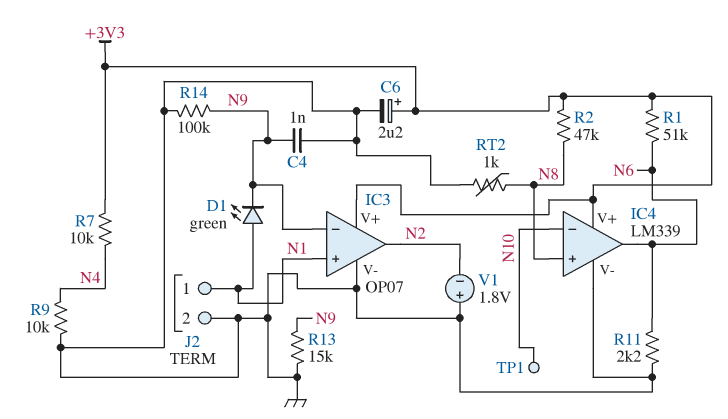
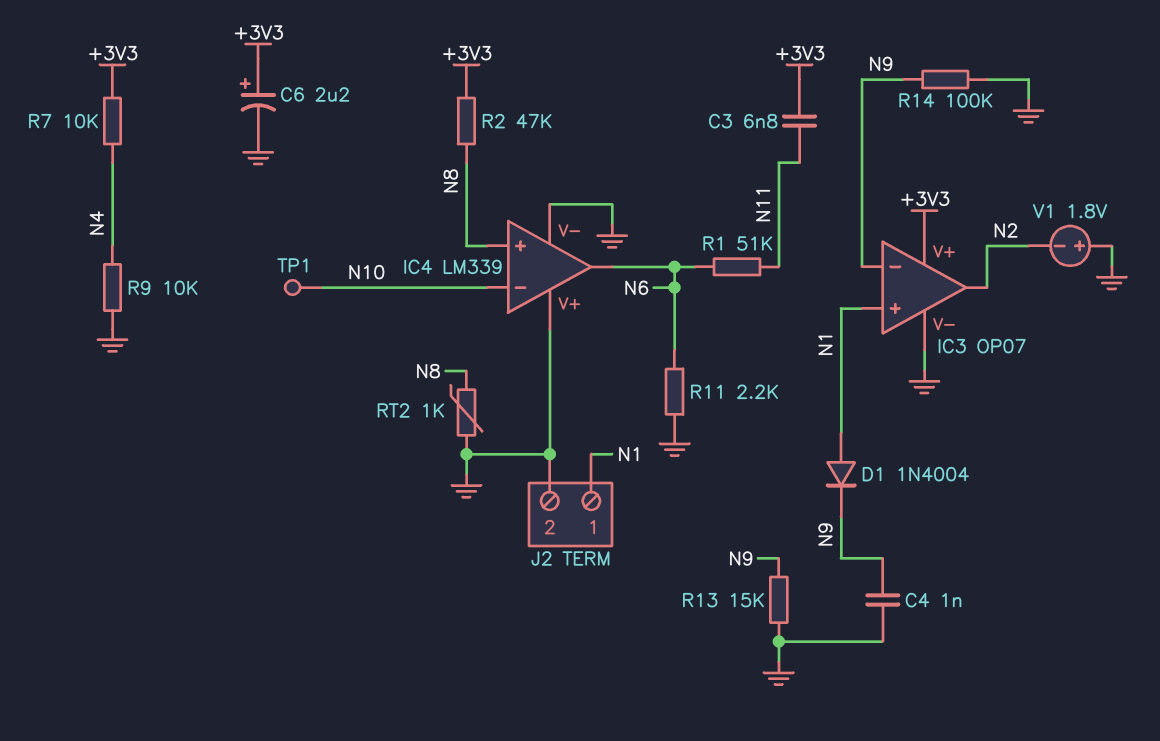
C3: none -> 6.8nF (+3V3, N11)
D1: LED green (A N1, K N9) -> diode 1N4004 (A N1, K N9)
IC4 pin V+: +3V3 -> GND
R1: 51k (+3V3, N6) -> 51k (N6, N11)

